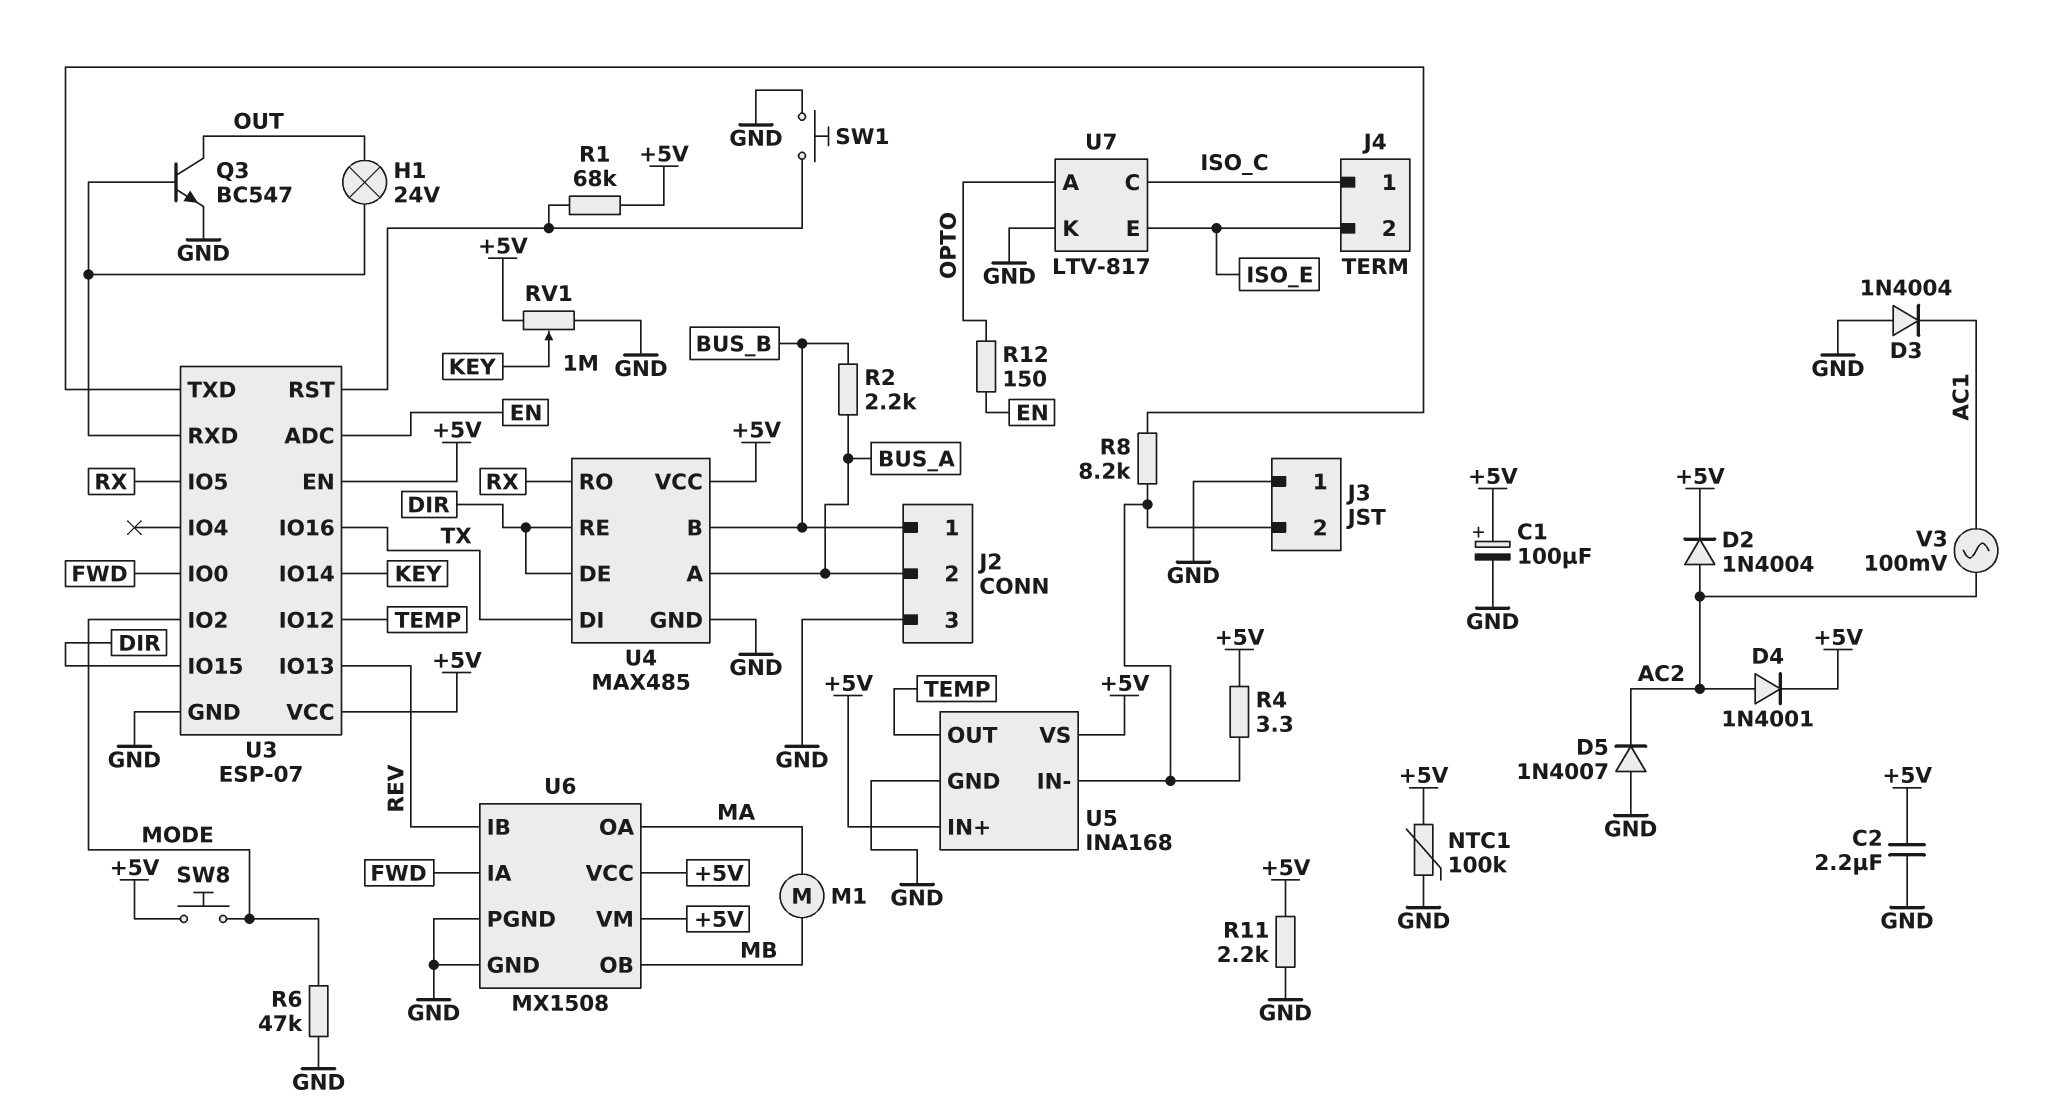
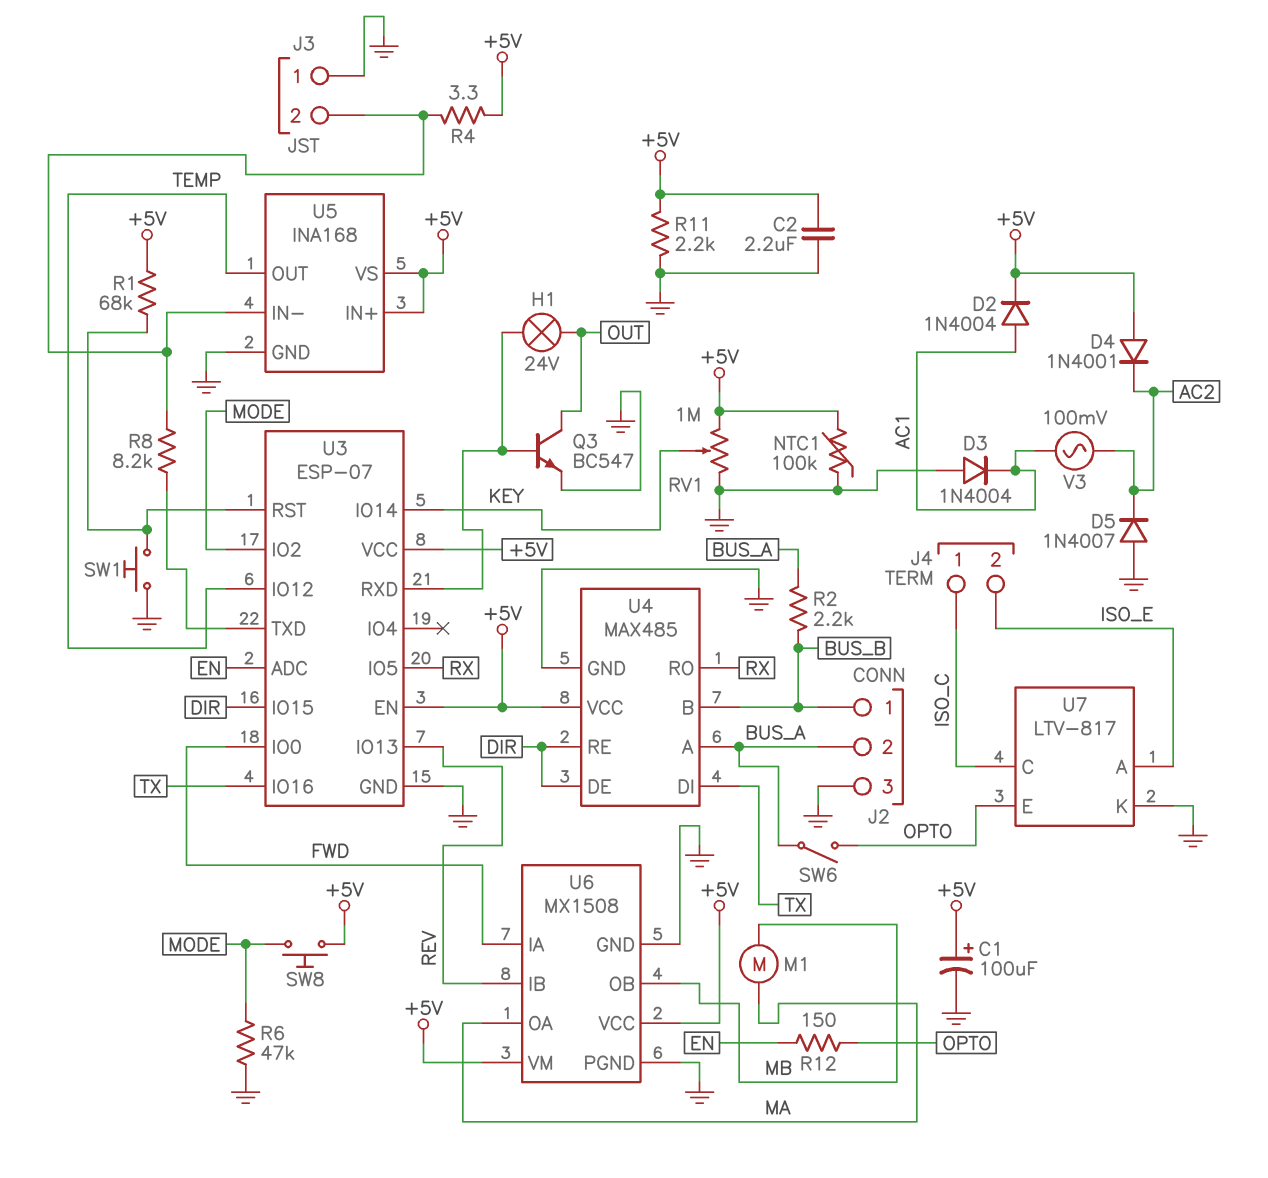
D2: diode 1N4004 (A AC2, K +5V) -> diode 1N4004 (A AC1, K +5V)
D4: diode 1N4001 (A AC2, K +5V) -> diode 1N4001 (A +5V, K AC2)
SW6: none -> switch (BUS_A, OPTO)
U7 pin A: OPTO -> ISO_E
U7 pin E: ISO_E -> OPTO

